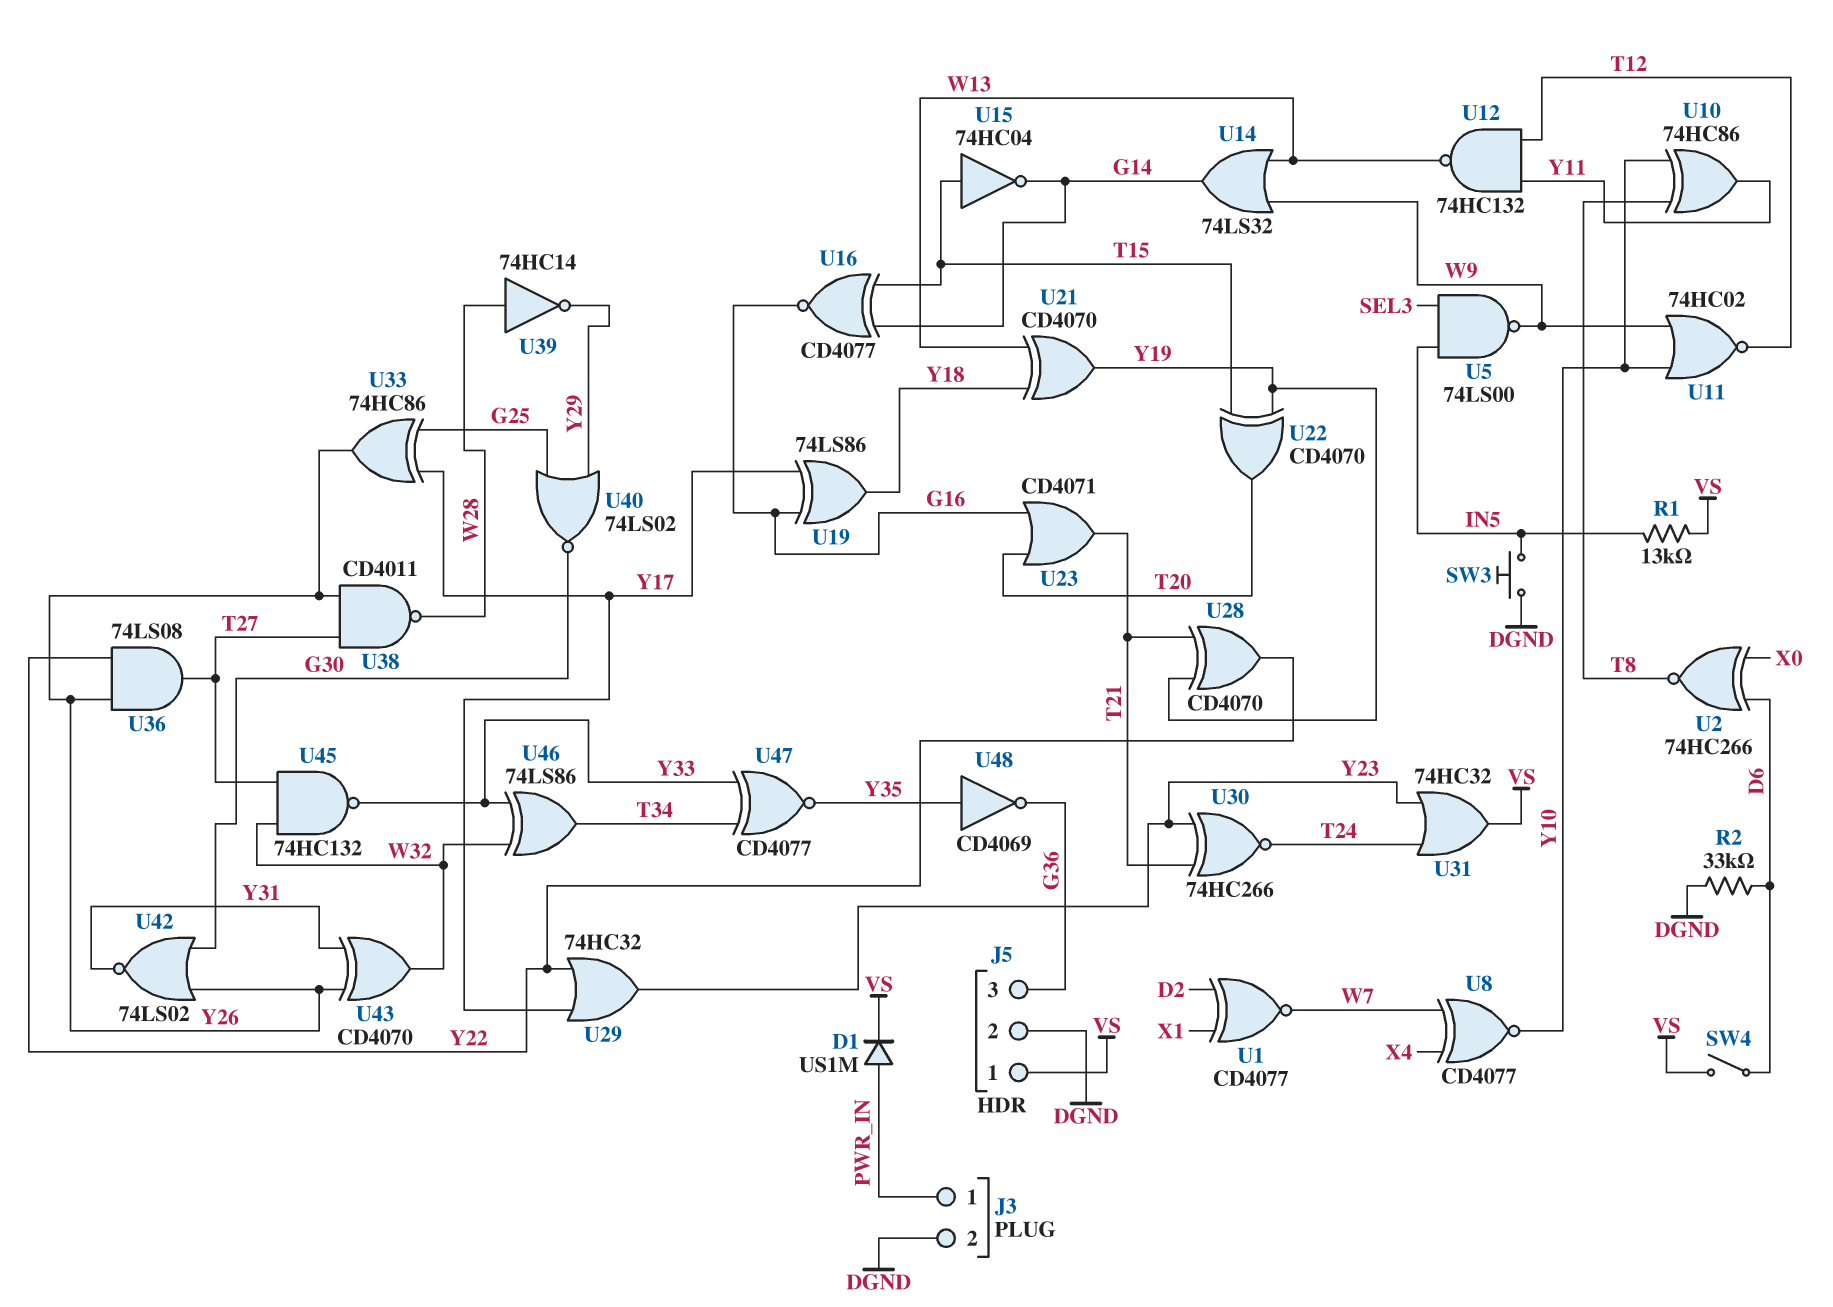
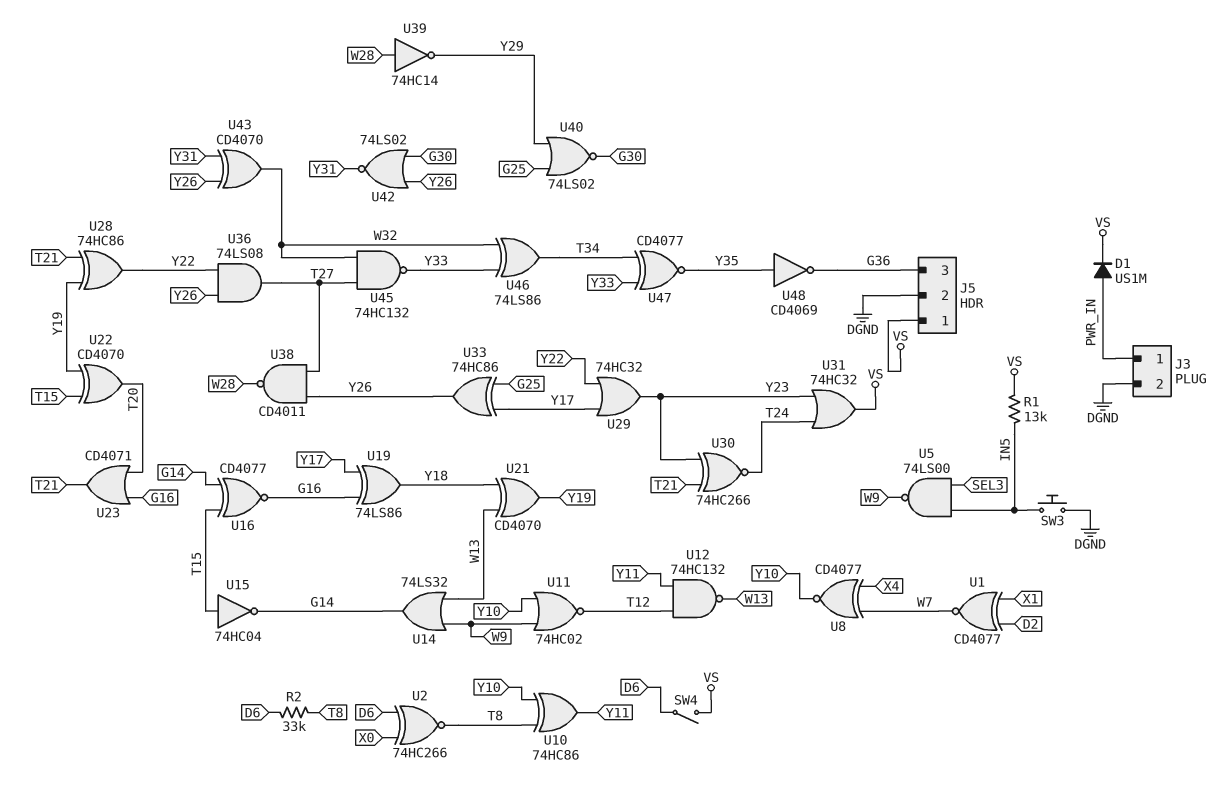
R2: 33k (D6, DGND) -> 33k (D6, T8)
U28: XOR CD4070 (in T21, in Y19, out Y22) -> XOR 74HC86 (in T21, in Y19, out Y22)

